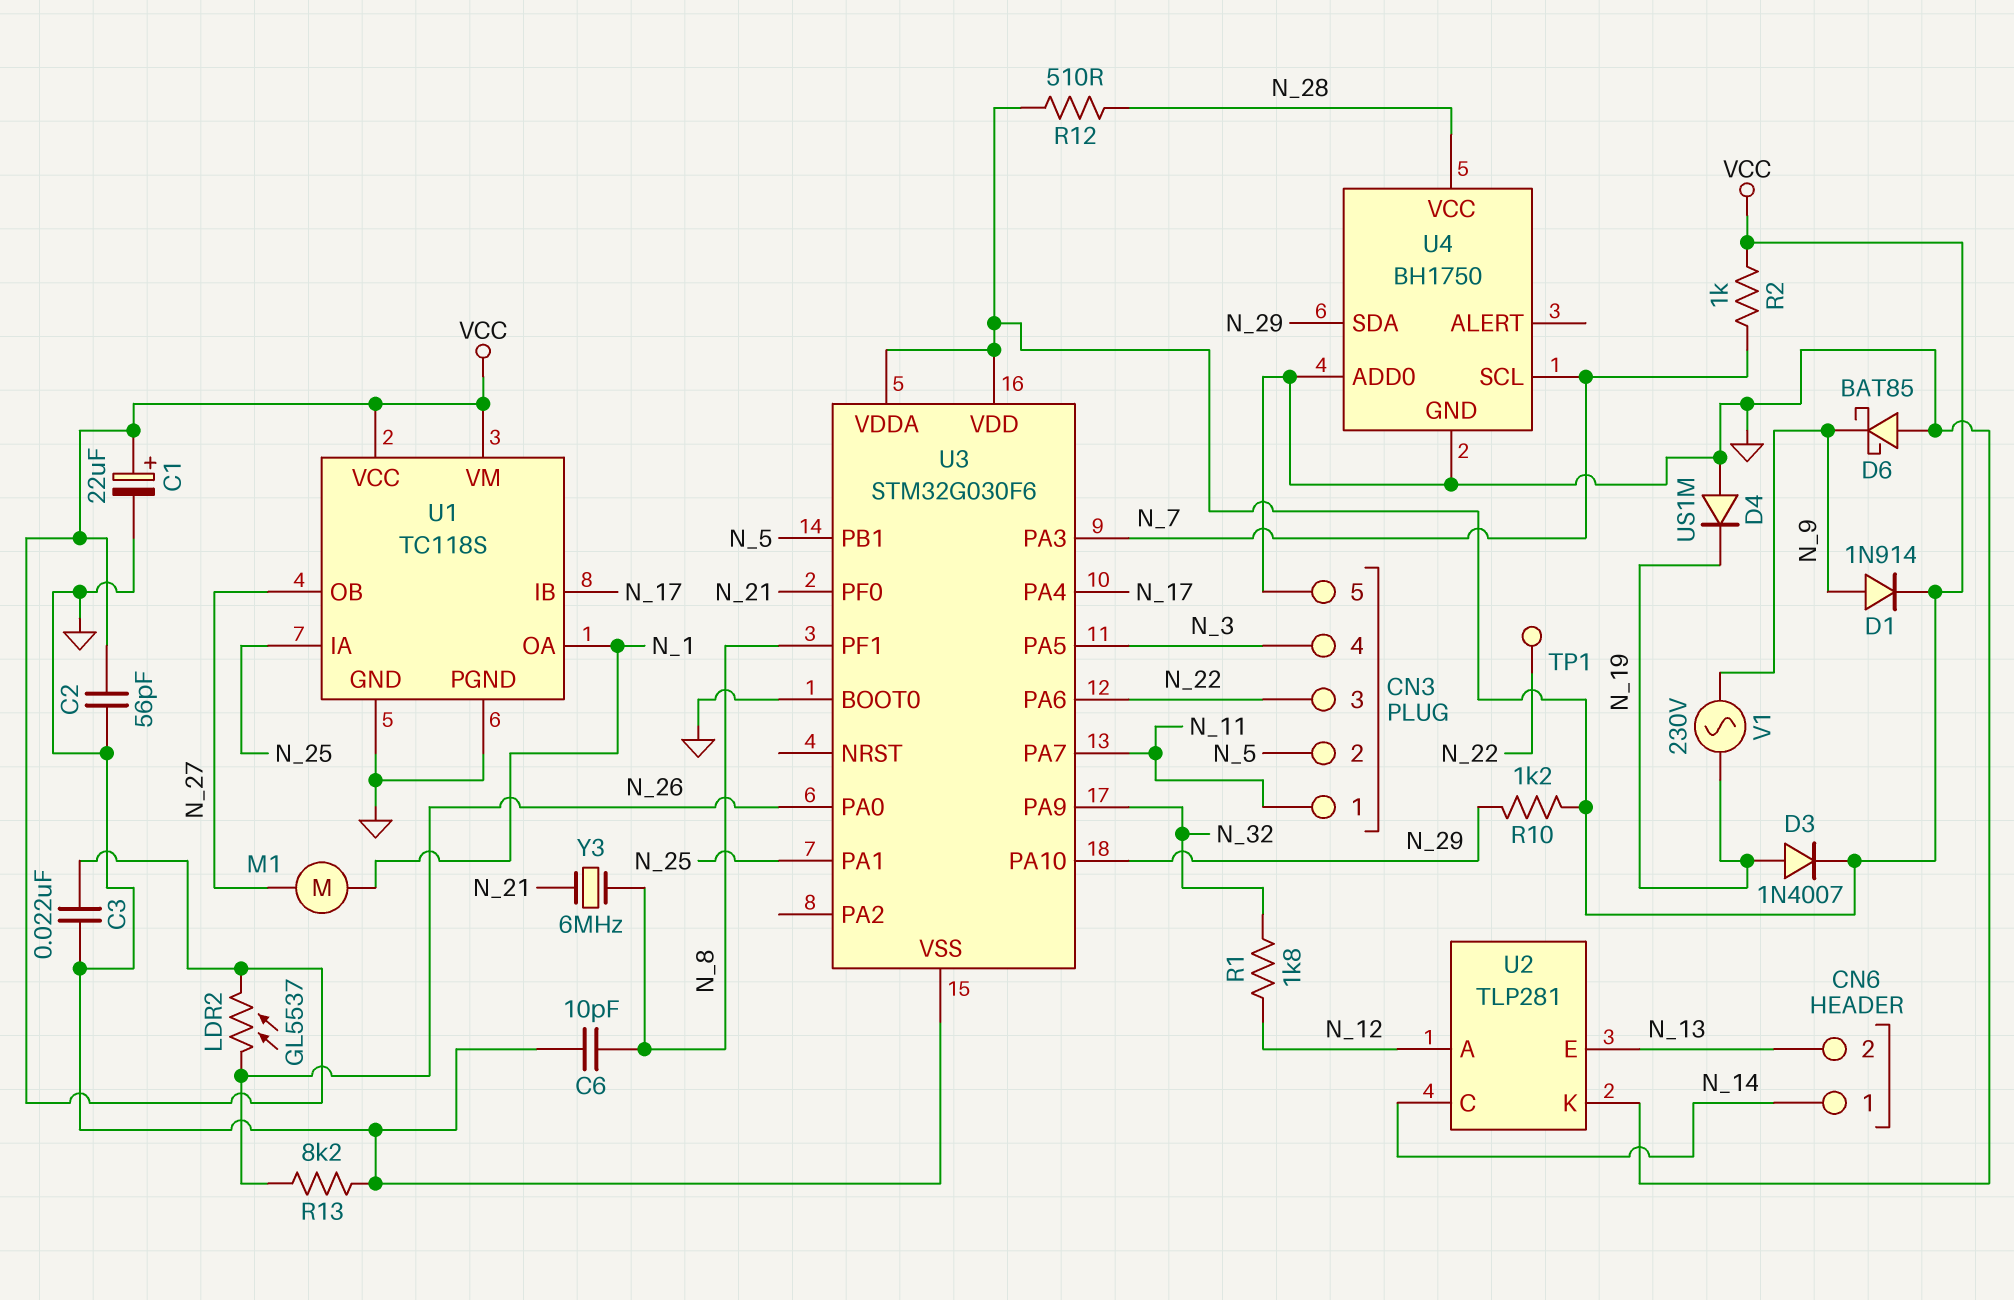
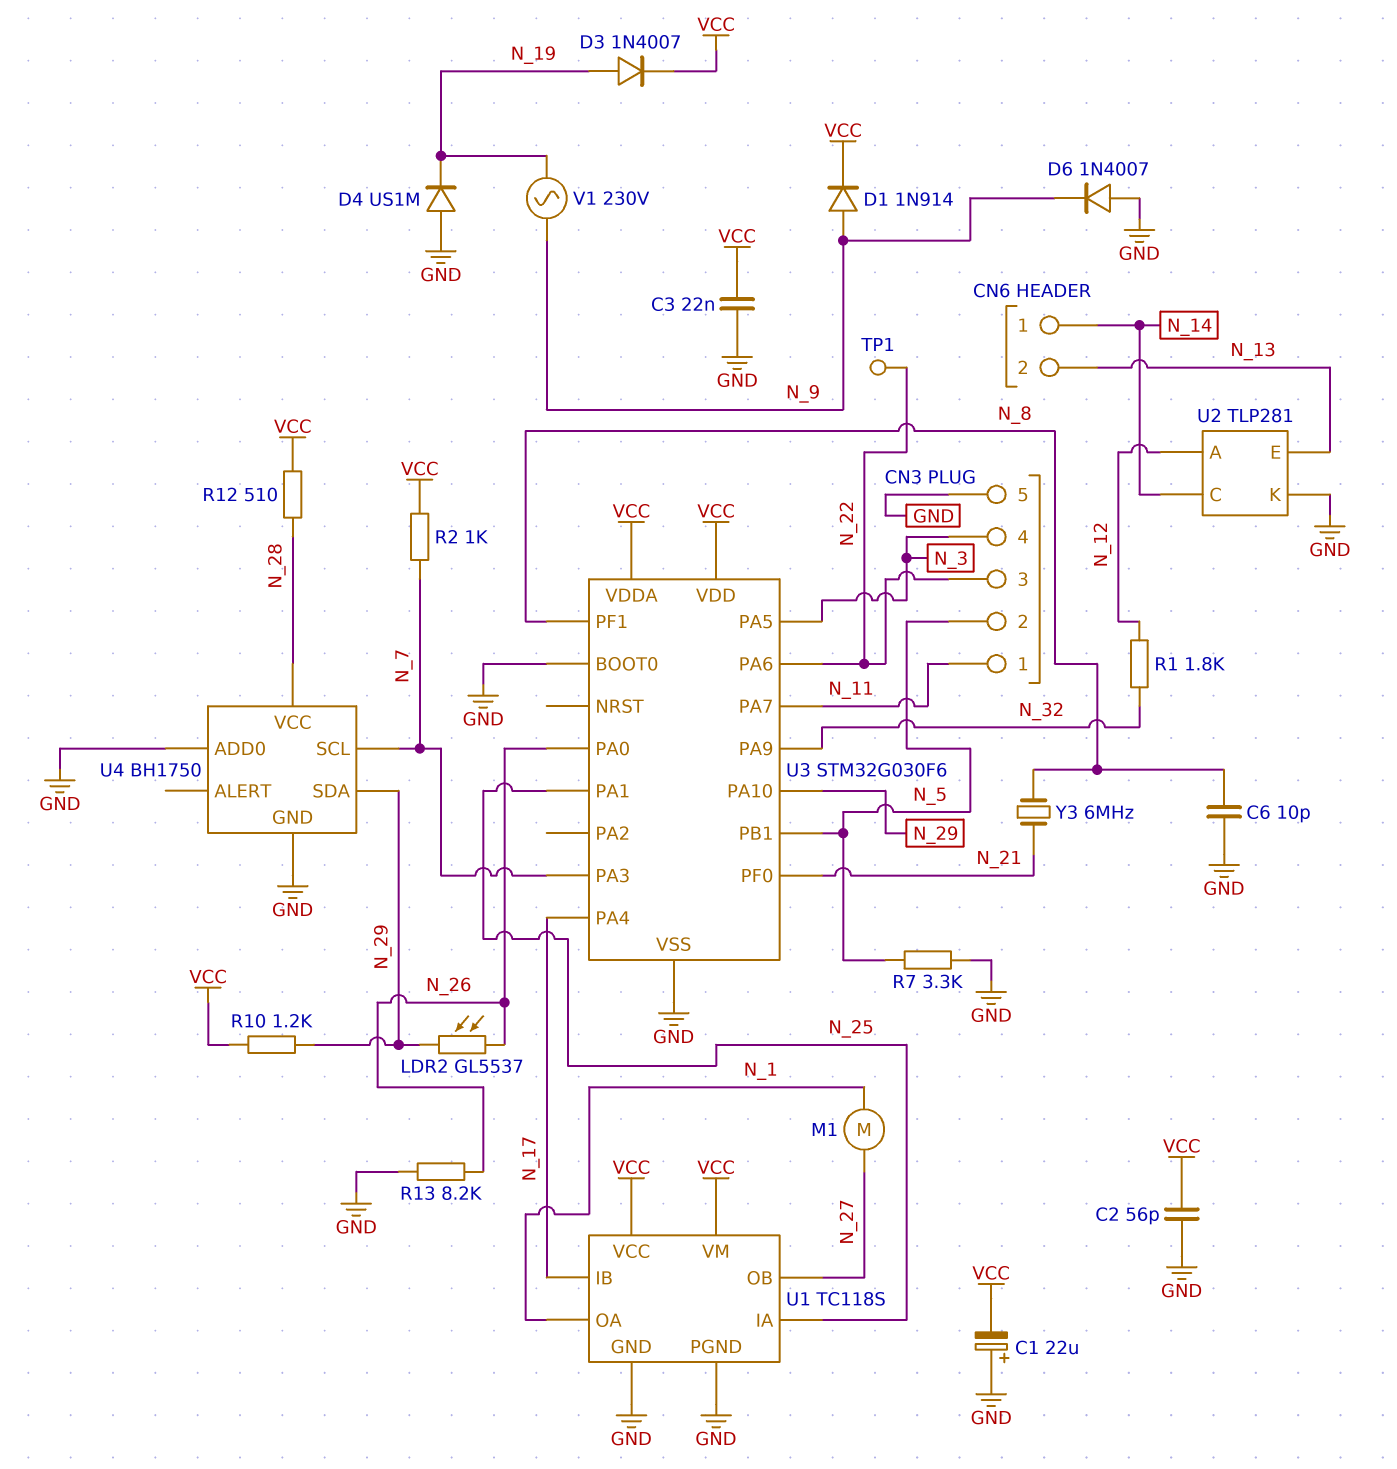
C1: 22uF (plus VCC, minus GND) -> 22uF (plus GND, minus VCC)
D6: schottky BAT85 (A GND, K N_9) -> diode 1N4007 (A GND, K N_9)
LDR2: GL5537 (N_26, VCC) -> GL5537 (N_26, N_29)
R7: none -> 3.3k (GND, N_5)

